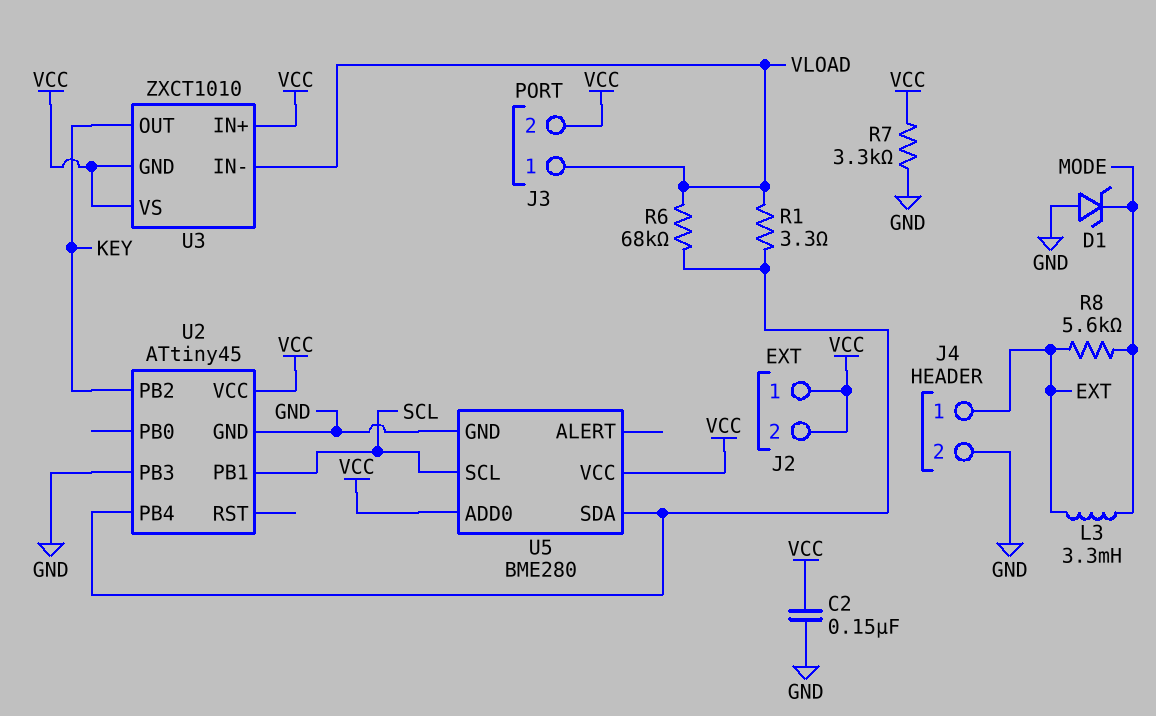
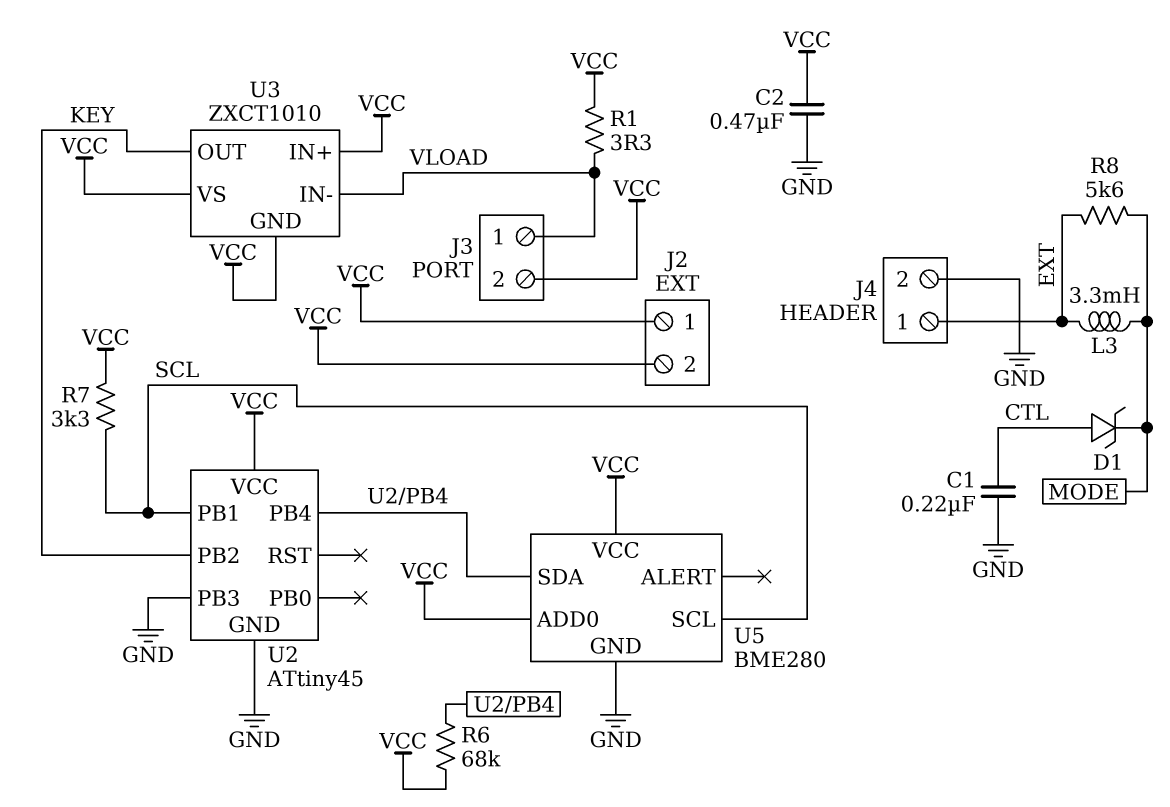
C1: none -> 220nF (CTL, GND)
C2: 150nF (GND, VCC) -> 470nF (GND, VCC)
D1: zener (A GND, K MODE) -> zener (A CTL, K MODE)
R1: 3.3 (U2/PB4, VLOAD) -> 3.3 (VCC, VLOAD)
R6: 68k (U2/PB4, VLOAD) -> 68k (U2/PB4, VCC)
R7: 3.3k (GND, VCC) -> 3.3k (SCL, VCC)

